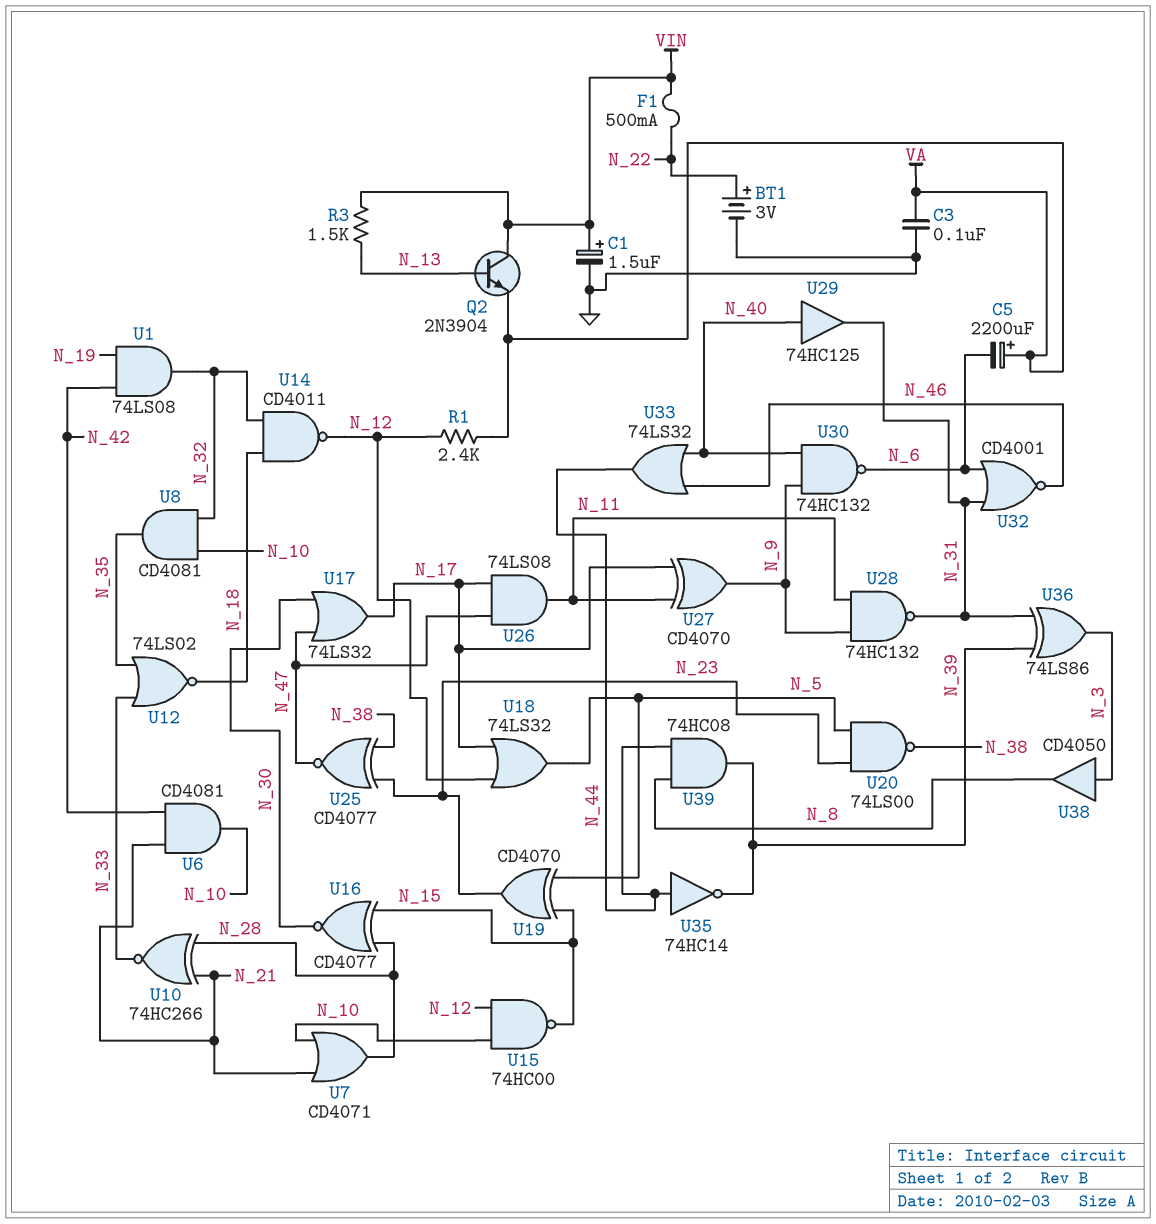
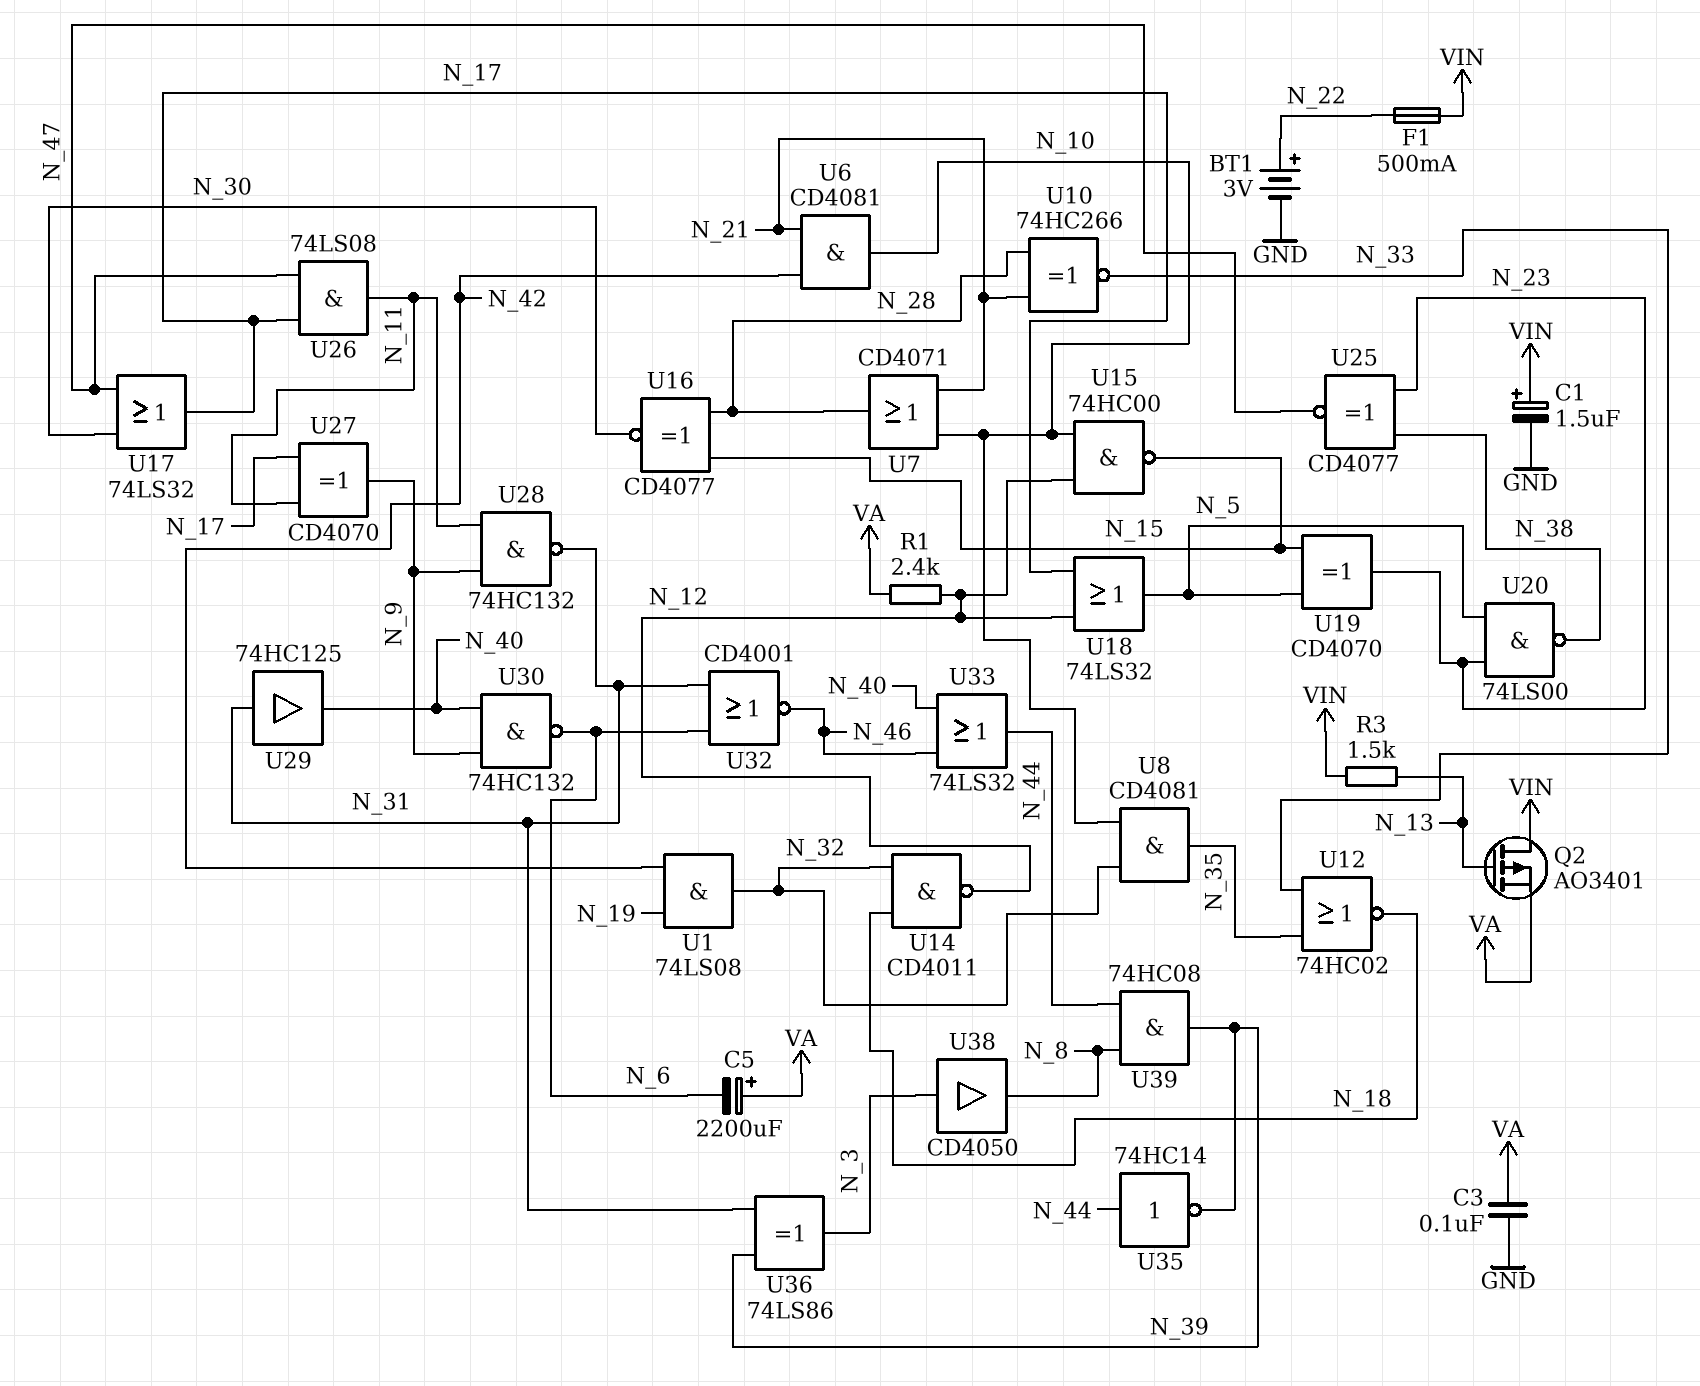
Q2: NPN 2N3904 (B N_13, C VIN, E VA) -> PMOS AO3401 (G N_13, D VIN, S VA)
U12: NOR 74LS02 (in N_33, in N_35, out N_18) -> NOR 74HC02 (in N_33, in N_35, out N_18)
U29: buffer 74HC125 (in N_40, out N_31) -> buffer 74HC125 (in N_31, out N_40)

